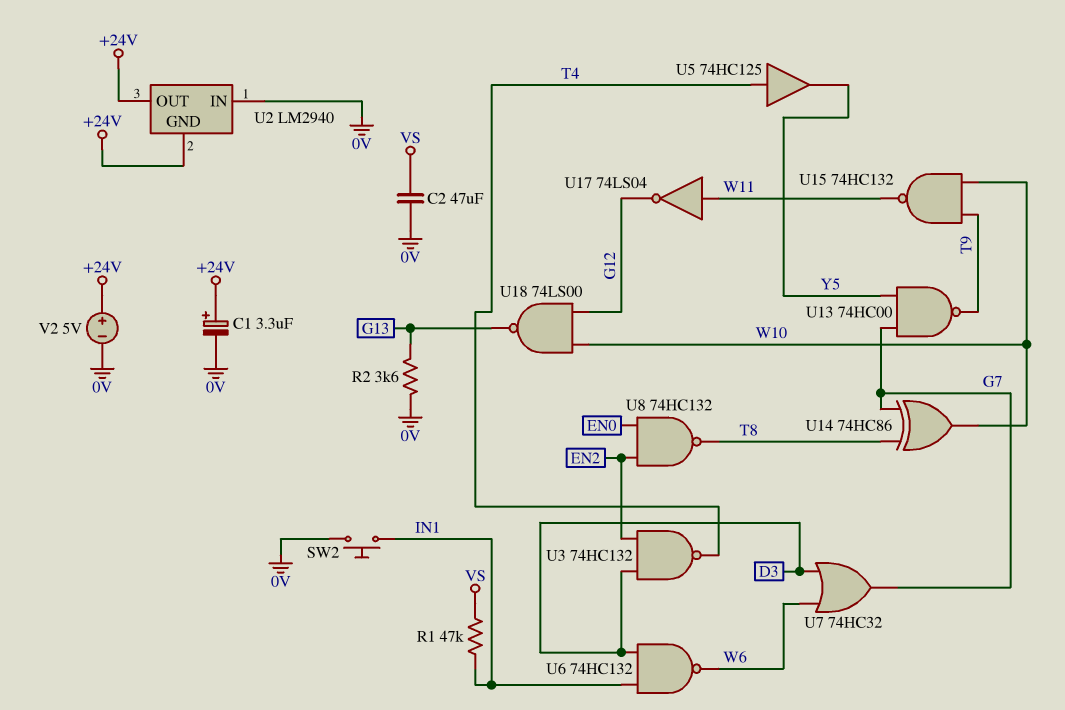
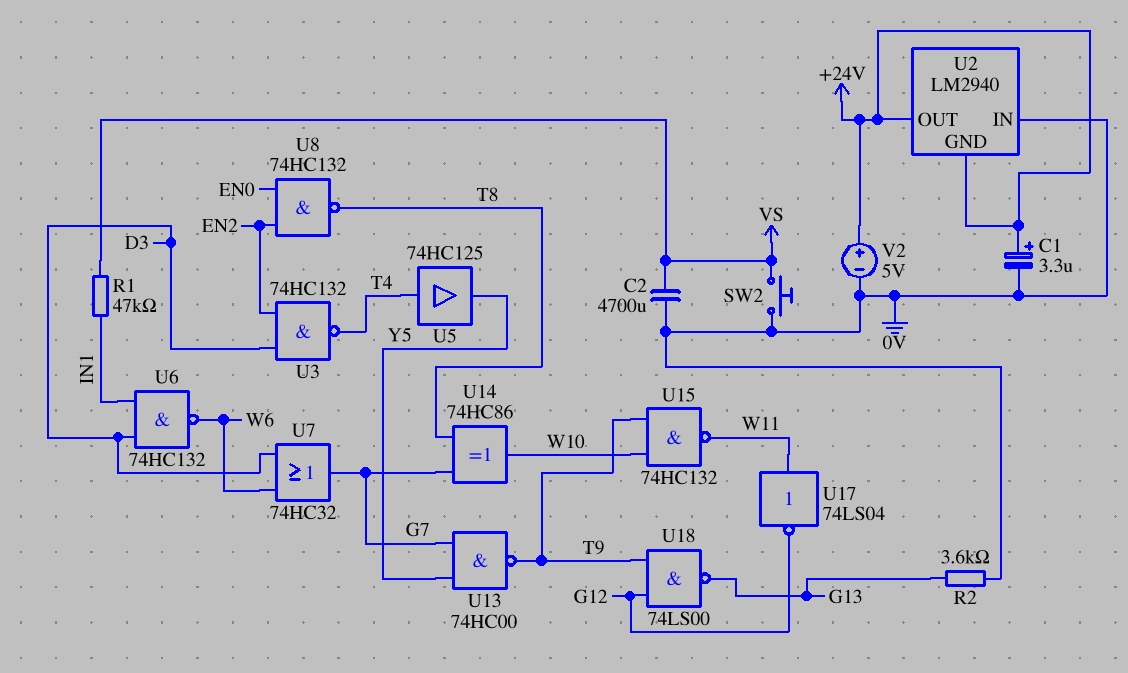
C2: 47uF (0V, VS) -> 4700uF (0V, VS)
SW2: button (0V, IN1) -> button (0V, VS)
U18: NAND 74LS00 (in G12, in W10, out G13) -> NAND 74LS00 (in G12, in T9, out G13)

